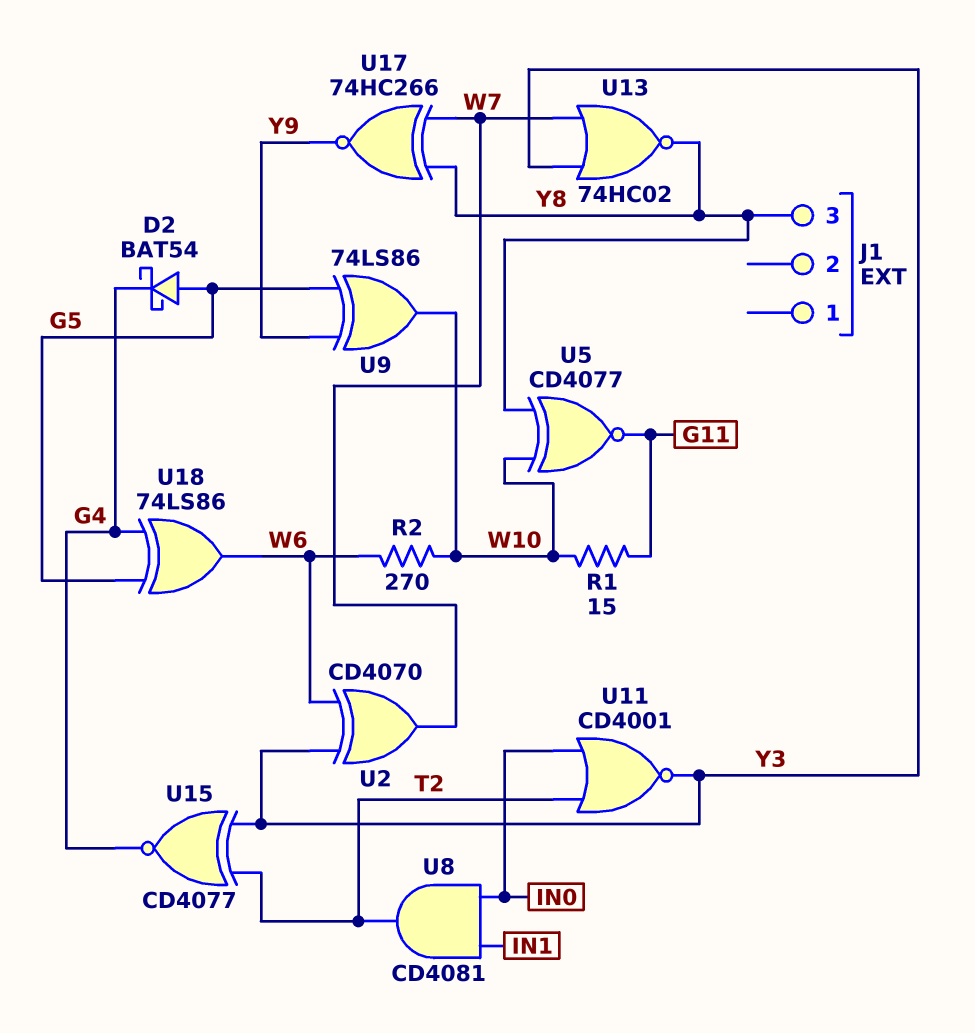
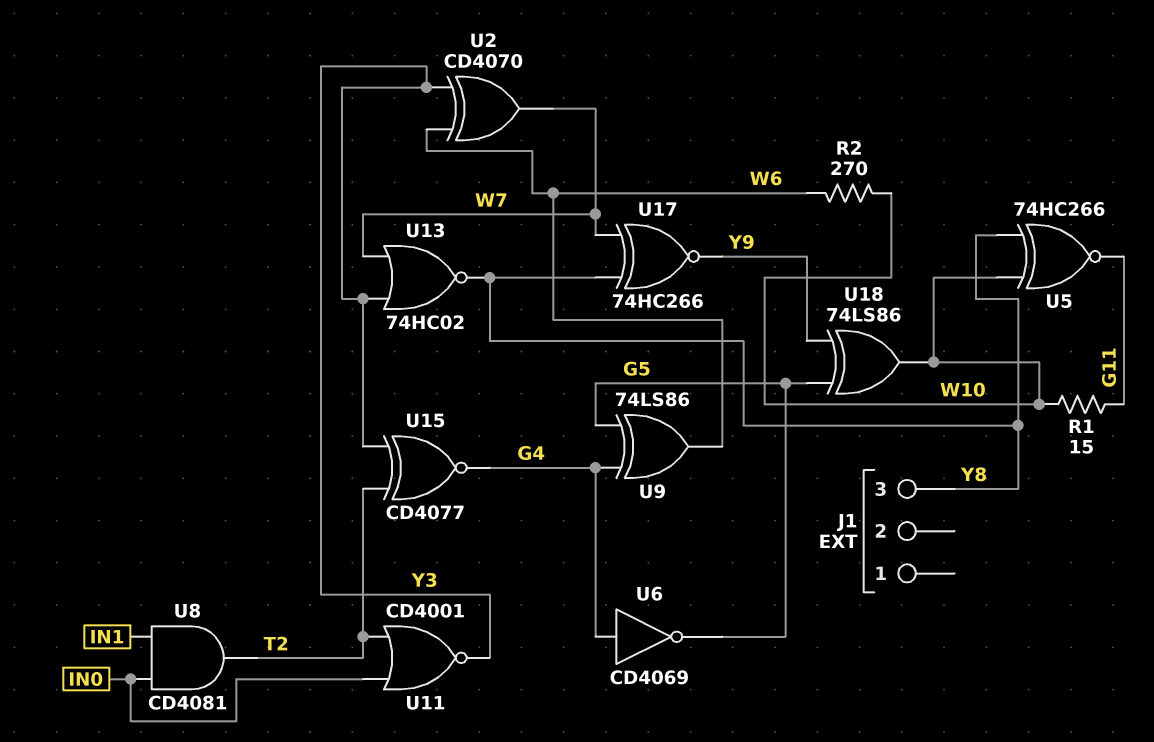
D2: schottky BAT54 (A G5, K G4) -> none
U5: XNOR CD4077 (in W10, in Y8, out G11) -> XNOR 74HC266 (in W10, in Y8, out G11)
U6: none -> NOT CD4069 (in G4, out G5)
U9: XOR 74LS86 (in G5, in Y9, out W10) -> XOR 74LS86 (in G4, in G5, out W6)
U18: XOR 74LS86 (in G4, in G5, out W6) -> XOR 74LS86 (in G5, in Y9, out W10)

